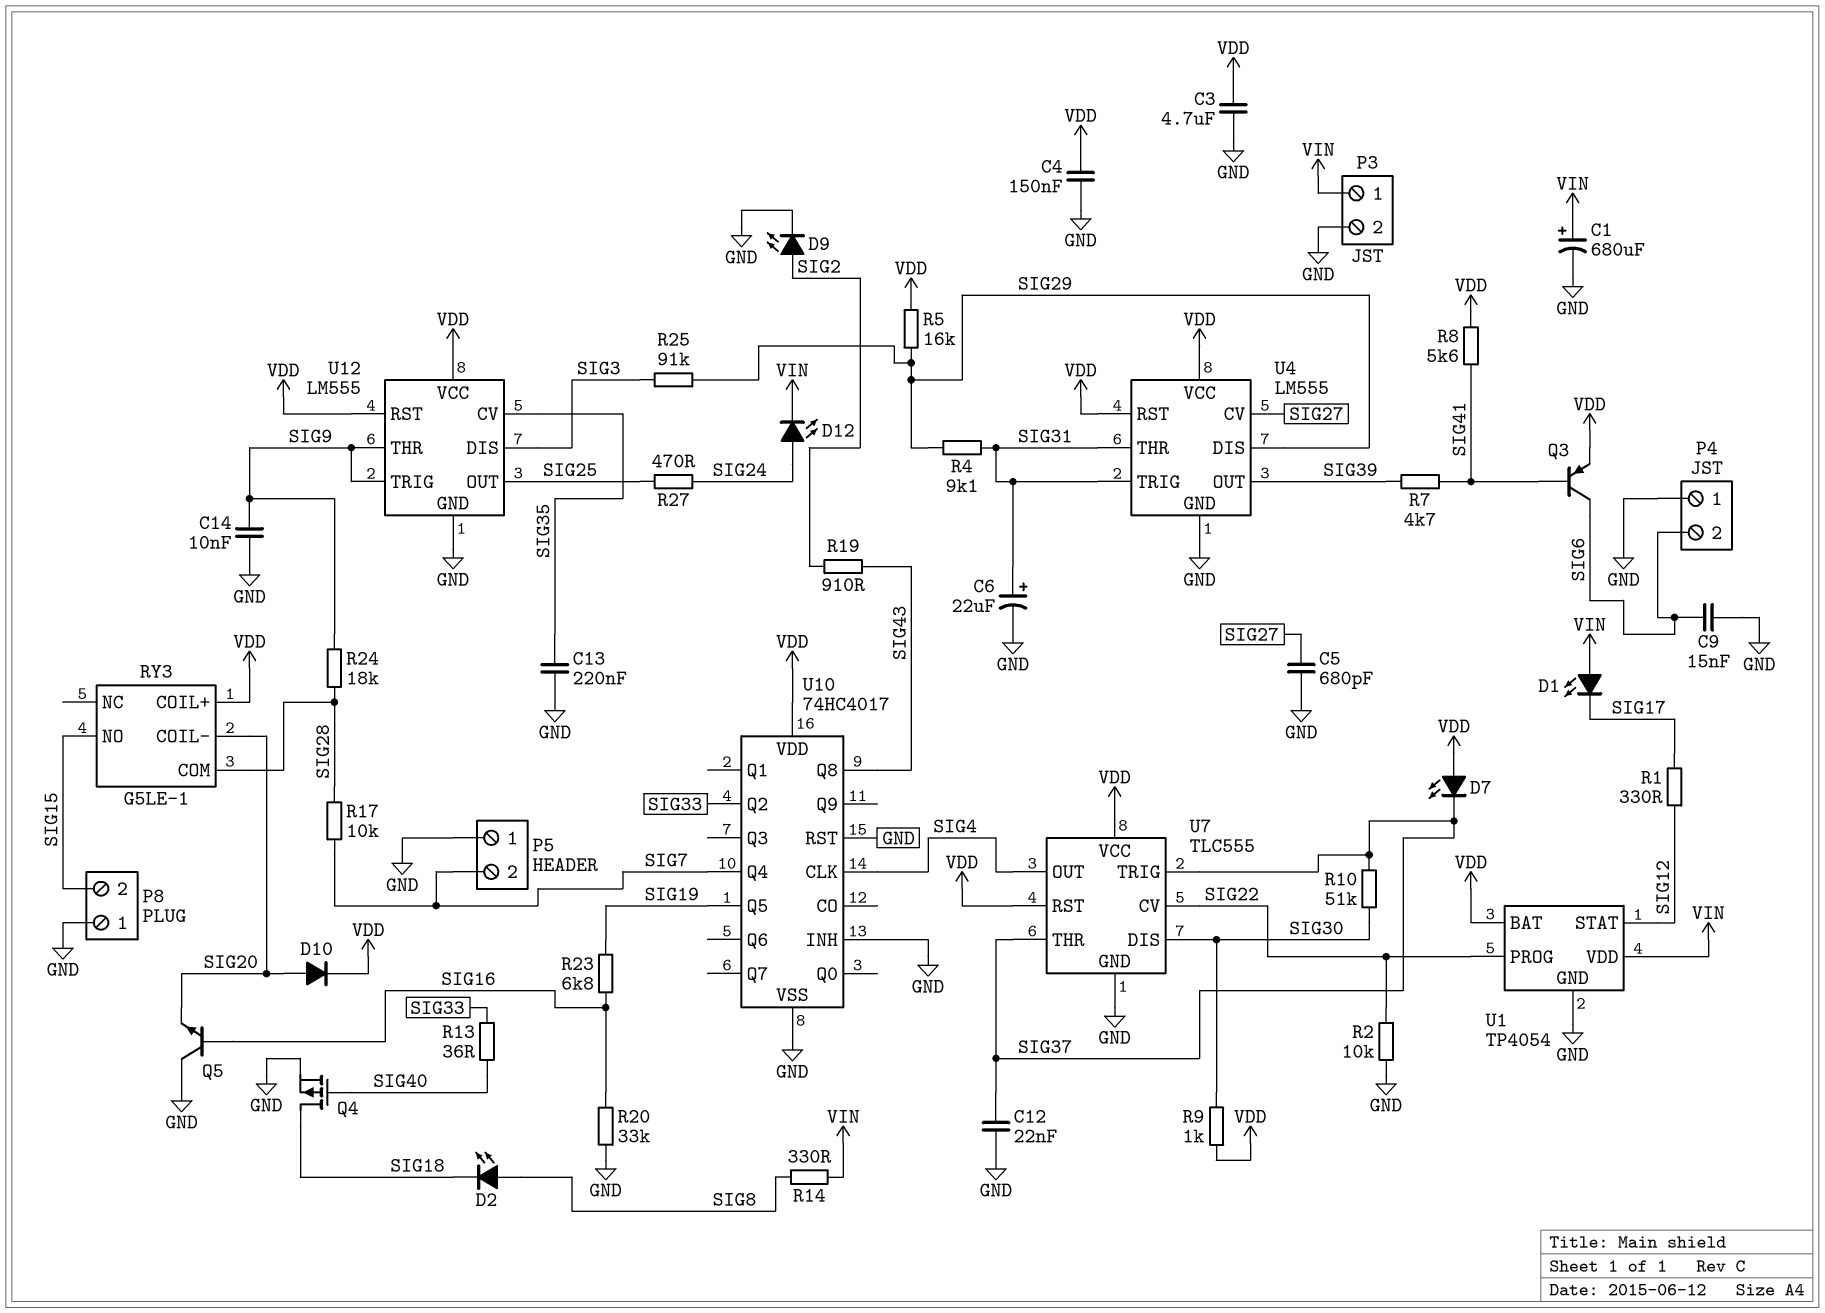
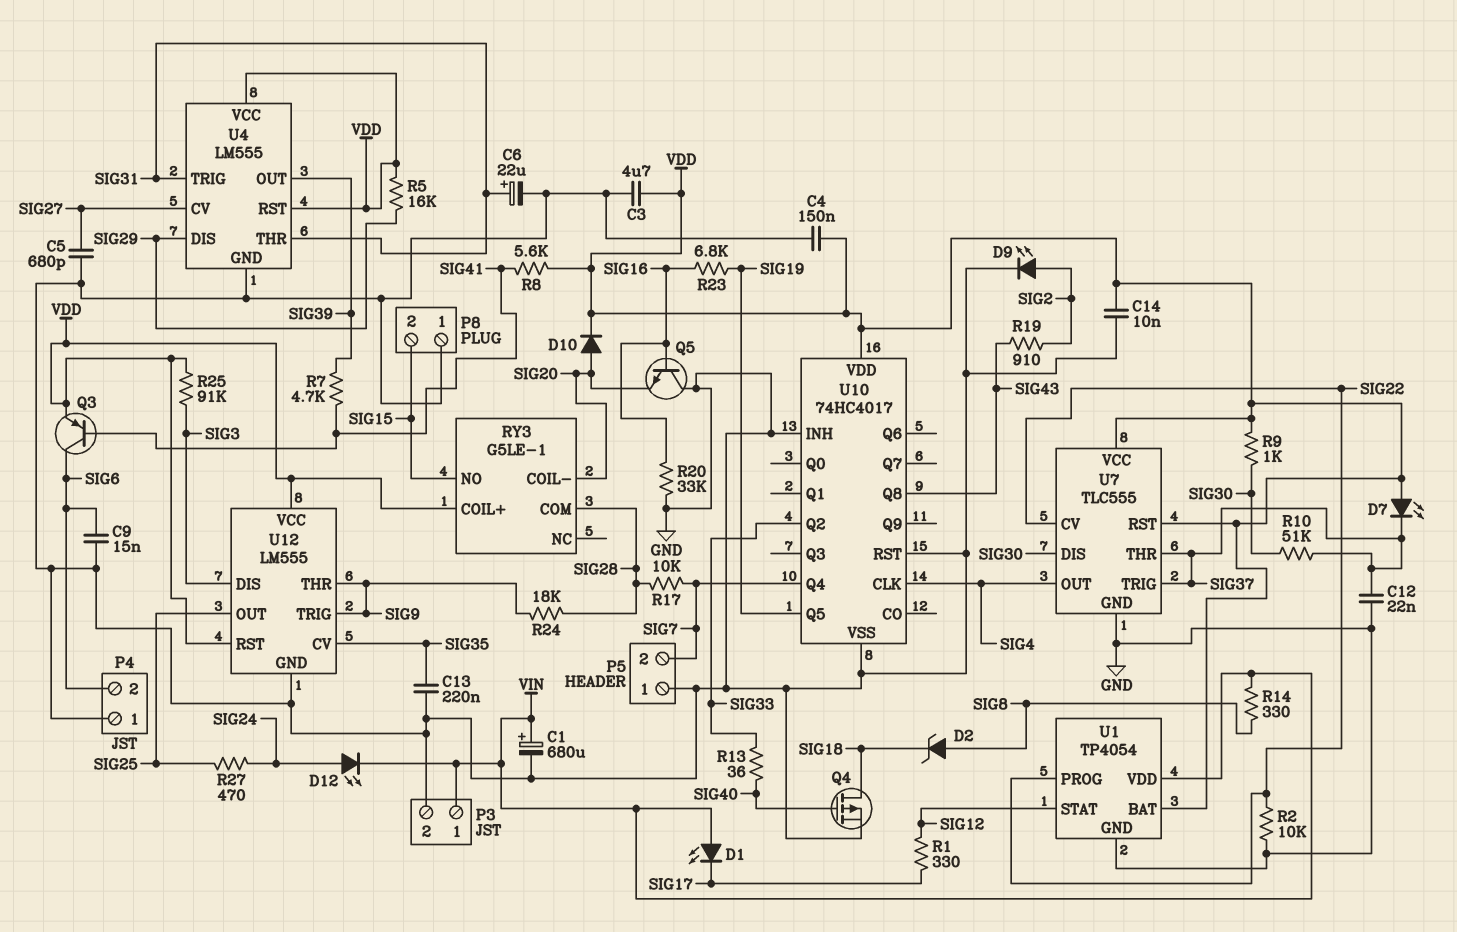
C14: 10nF (GND, SIG9) -> 10nF (GND, VDD)
D2: LED (A SIG8, K SIG18) -> zener (A SIG8, K SIG18)
R4: 9.1k (SIG29, SIG31) -> none
R25: 91k (SIG3, SIG29) -> 91k (SIG3, VDD)

